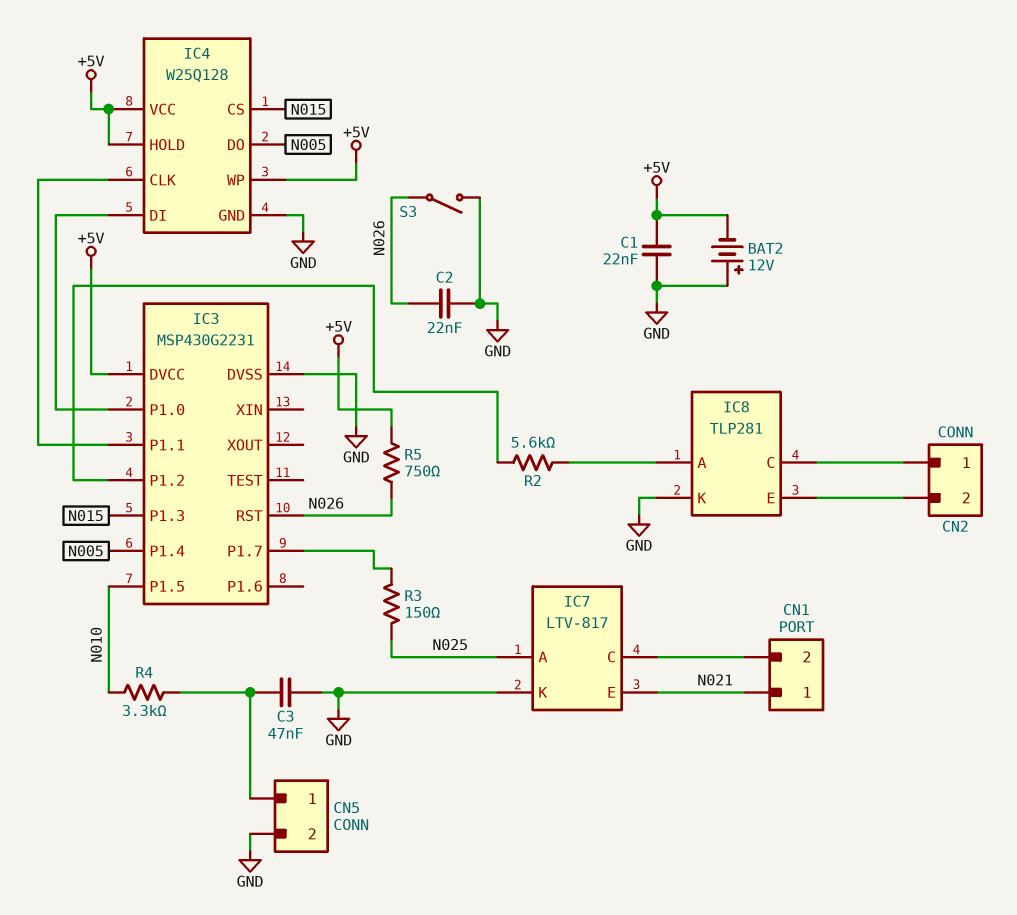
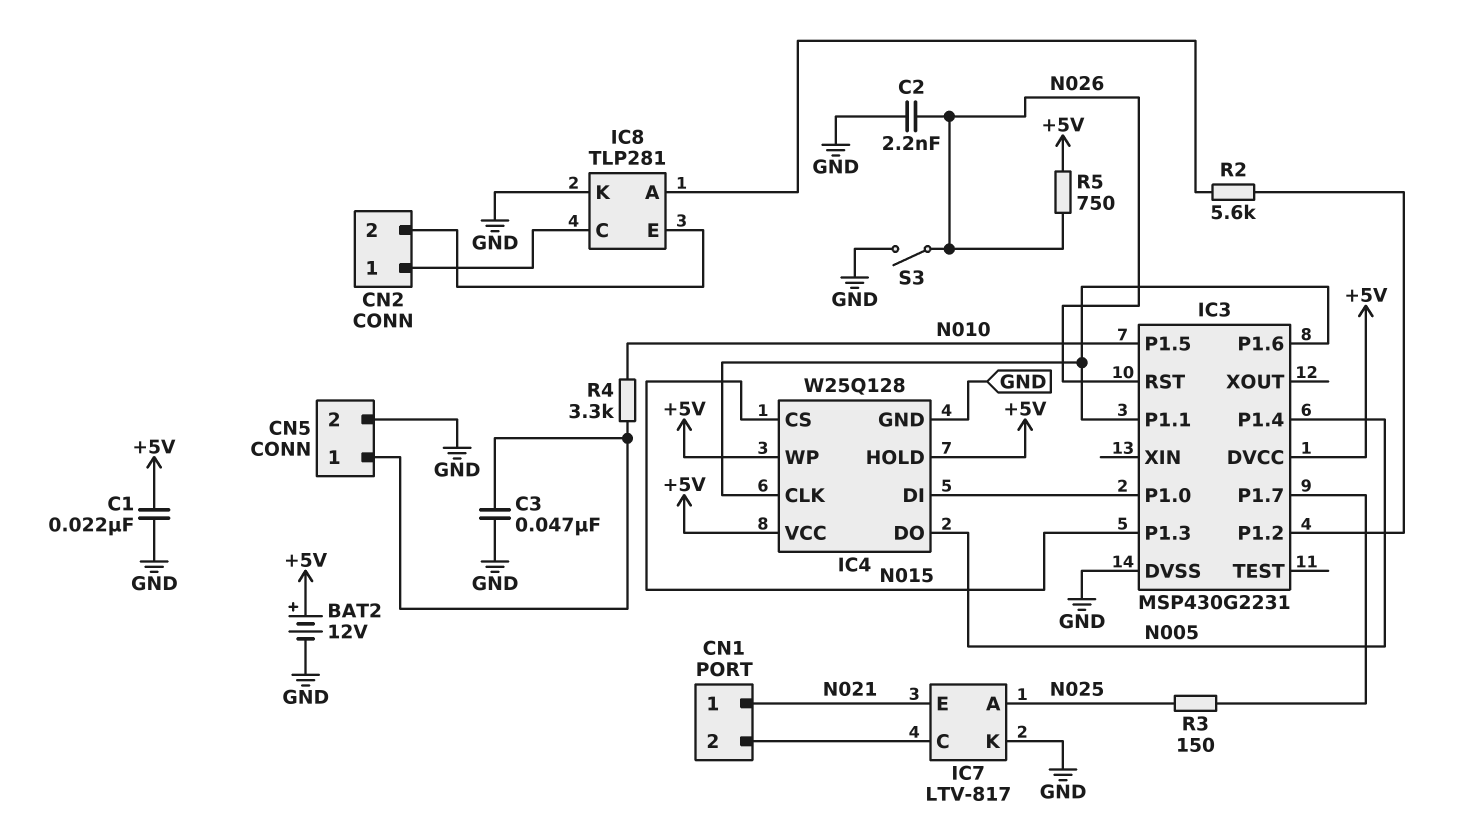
BAT2: 12V (plus GND, minus +5V) -> 12V (plus +5V, minus GND)
C2: 22nF (GND, N026) -> 2.2nF (GND, N026)
IC3 pin P1.6: none -> IC3/P1.1

